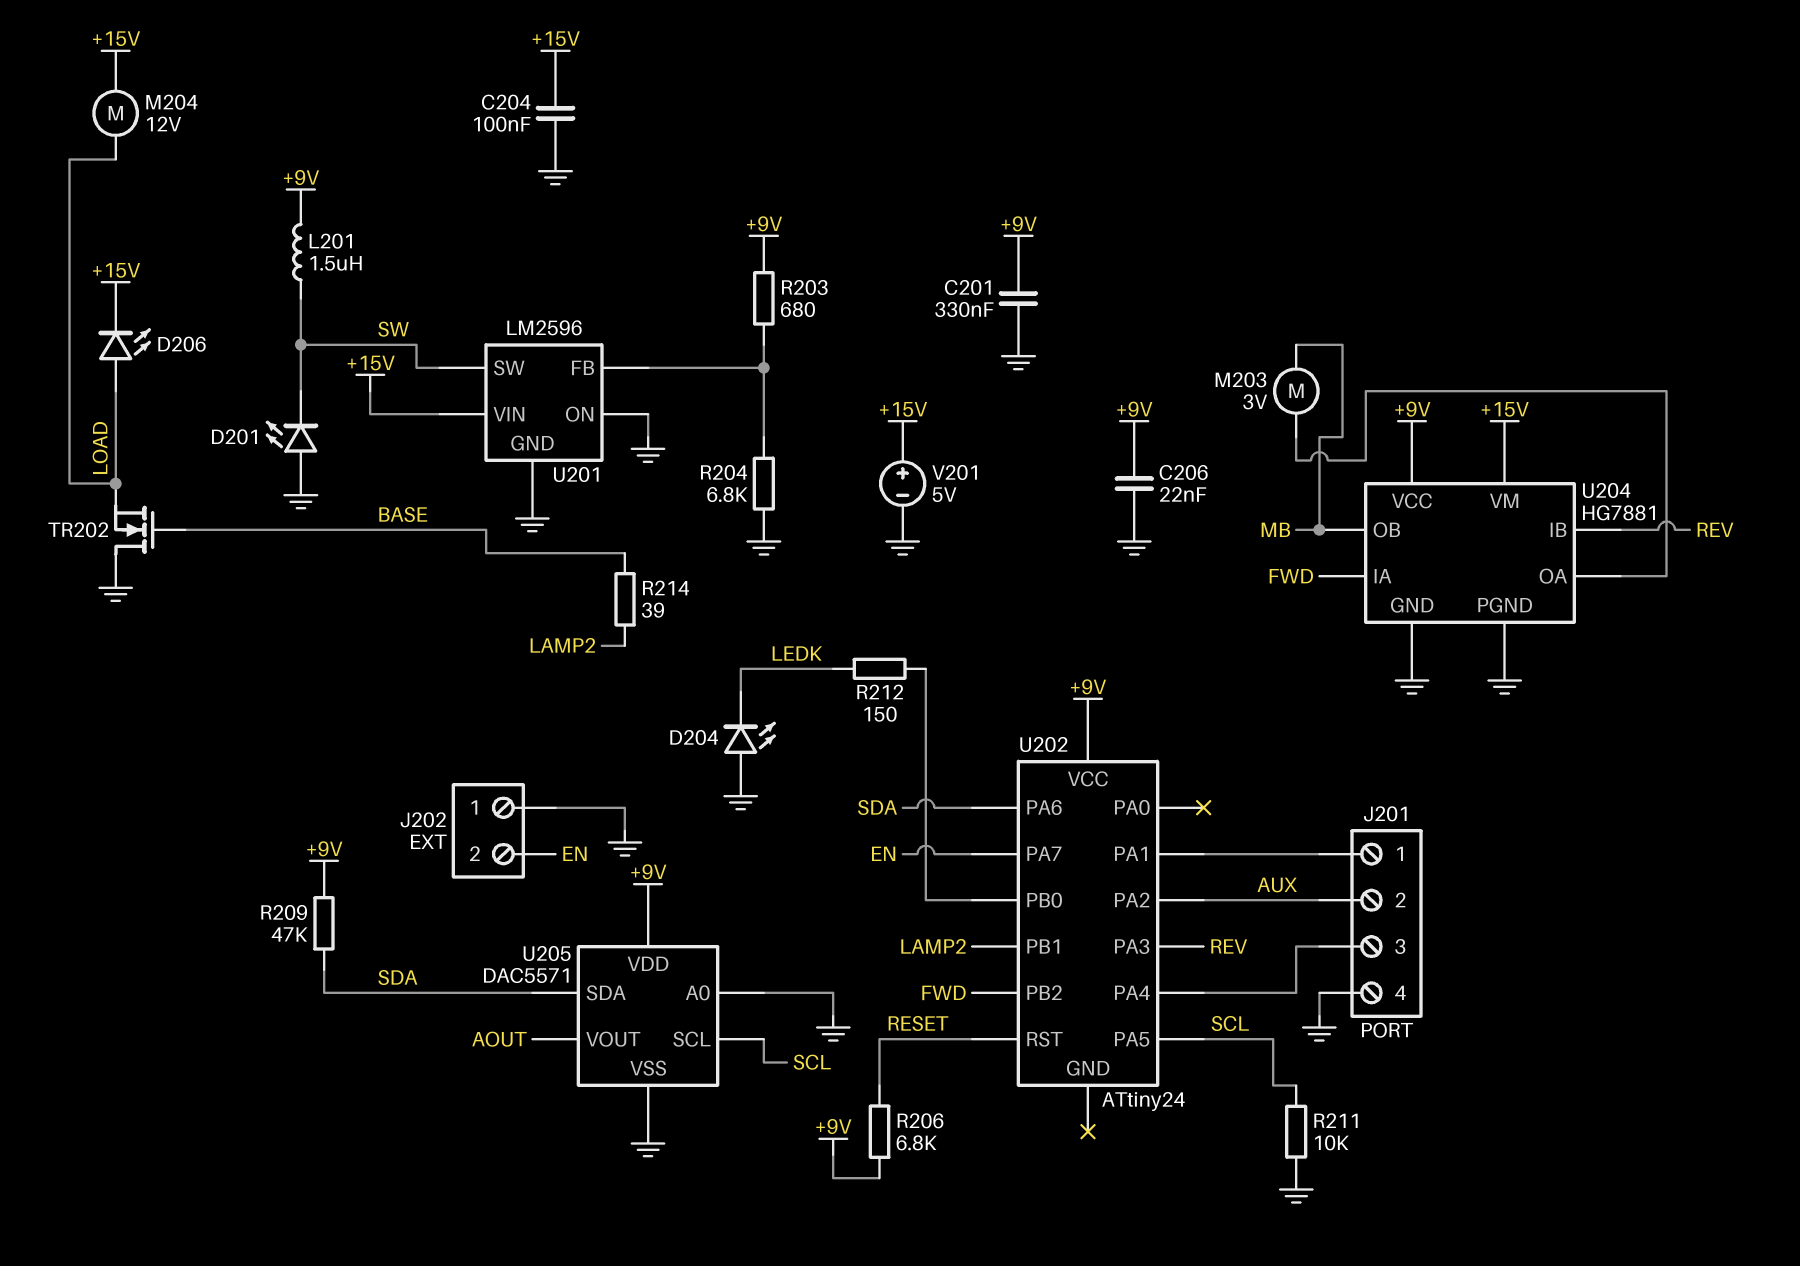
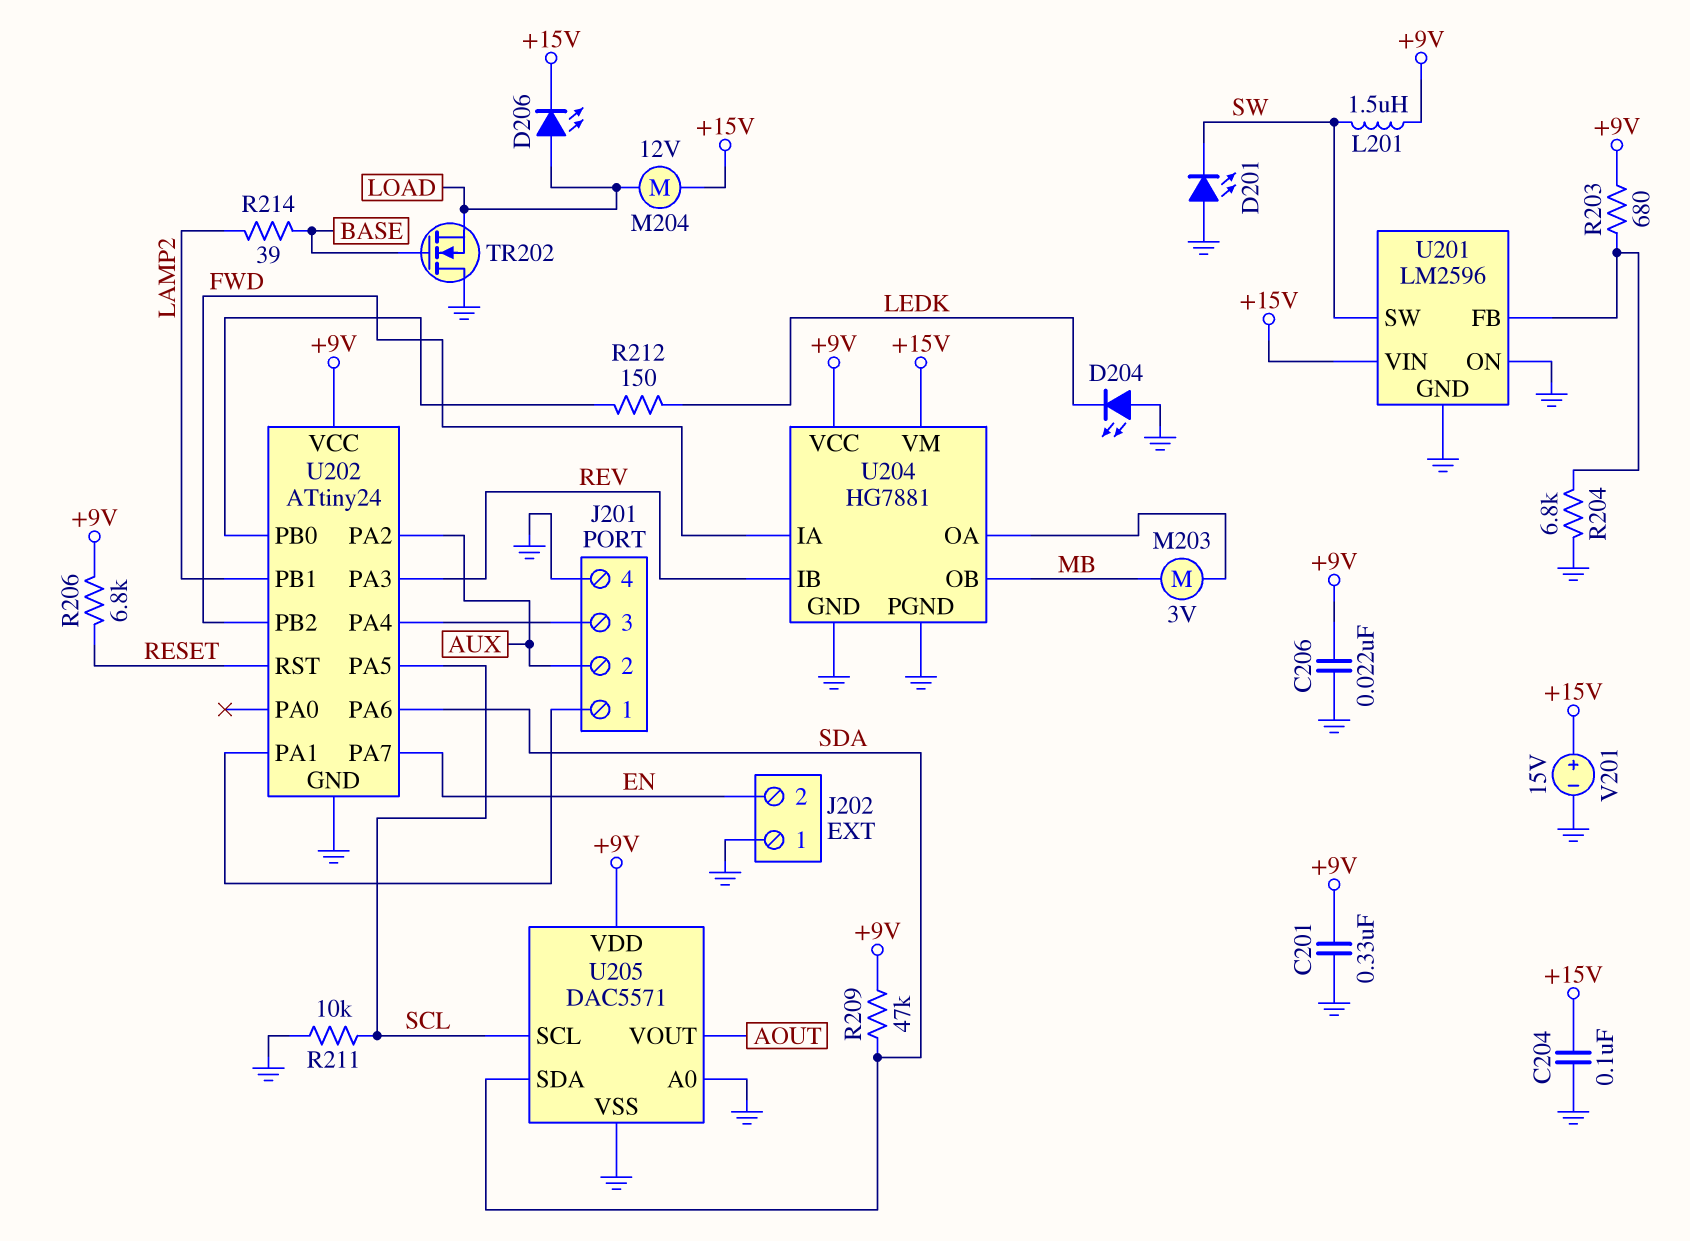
U202 pin GND: none -> GND
V201: 5V (plus +15V, minus GND) -> 15V (plus +15V, minus GND)

